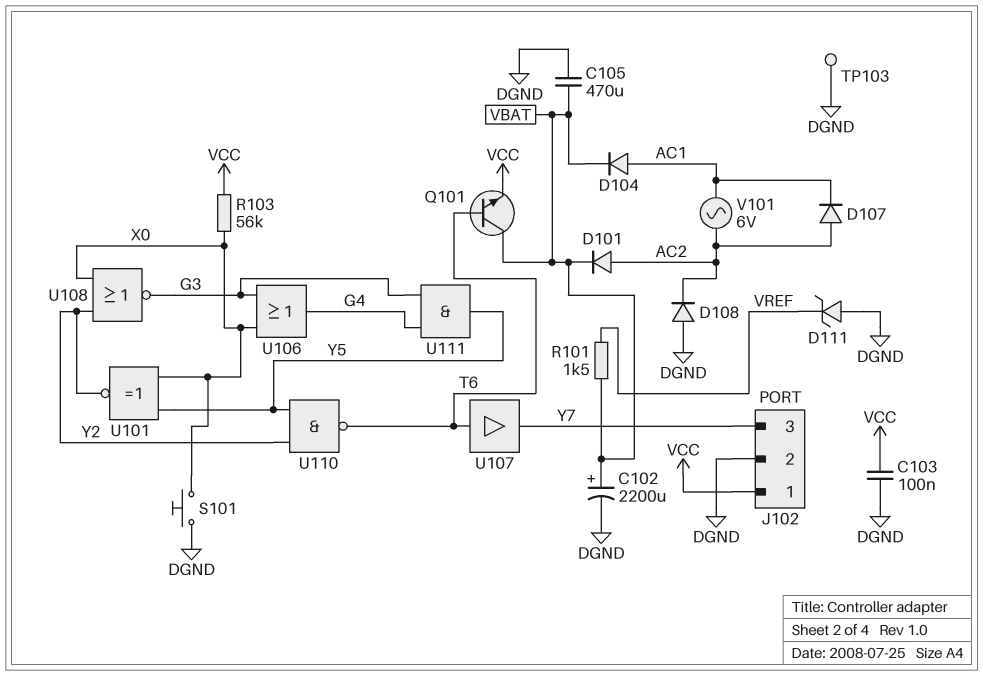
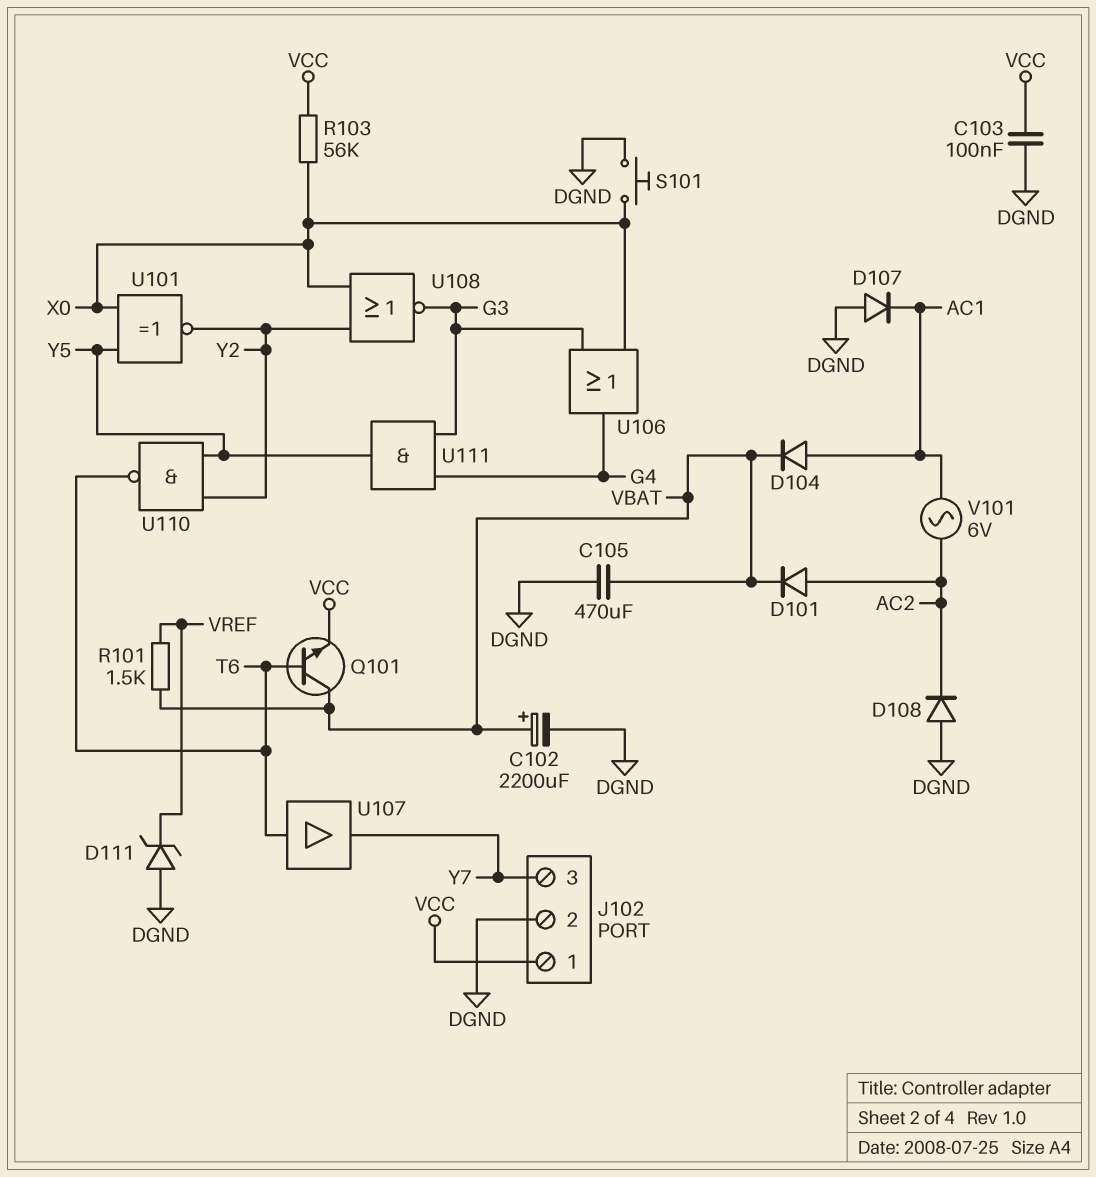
D107: diode (A AC2, K AC1) -> diode (A DGND, K AC1)
TP103: test point (DGND) -> none

